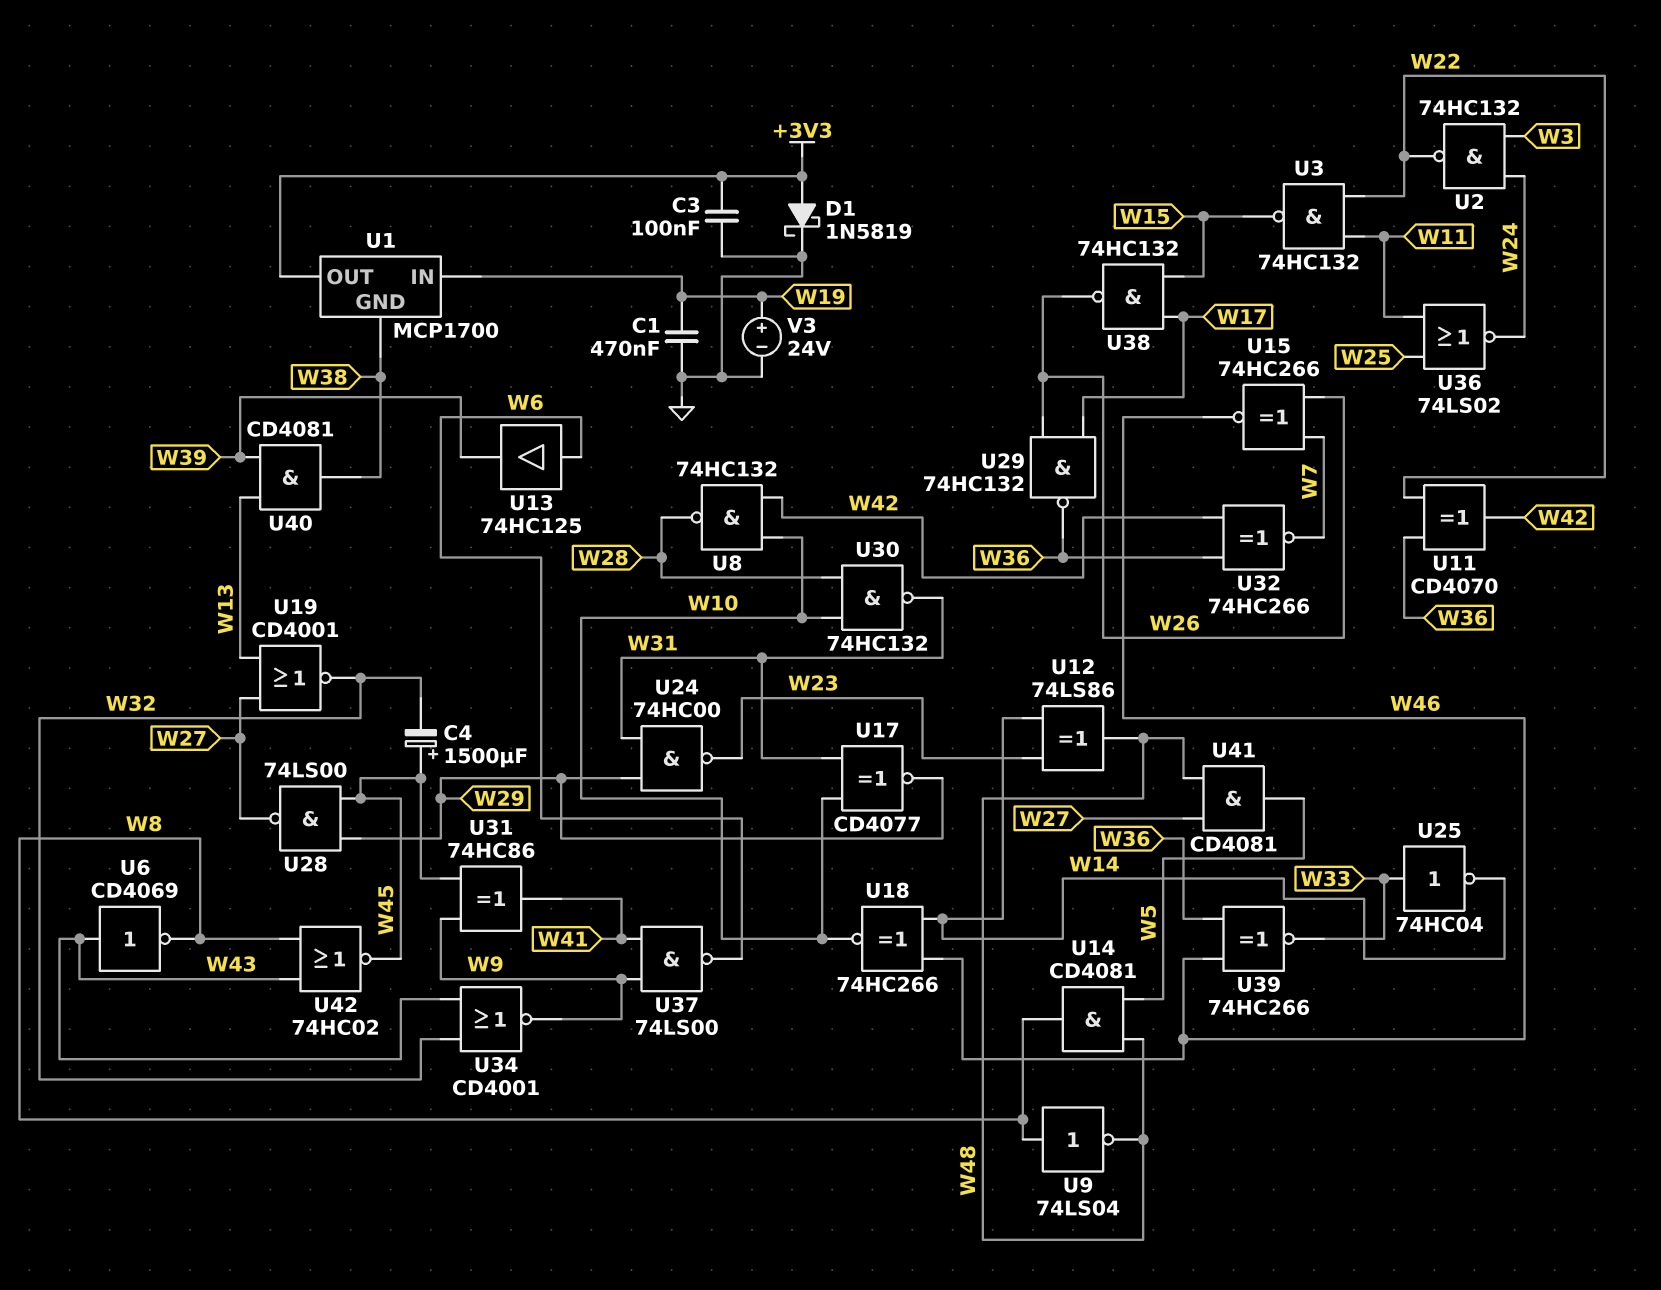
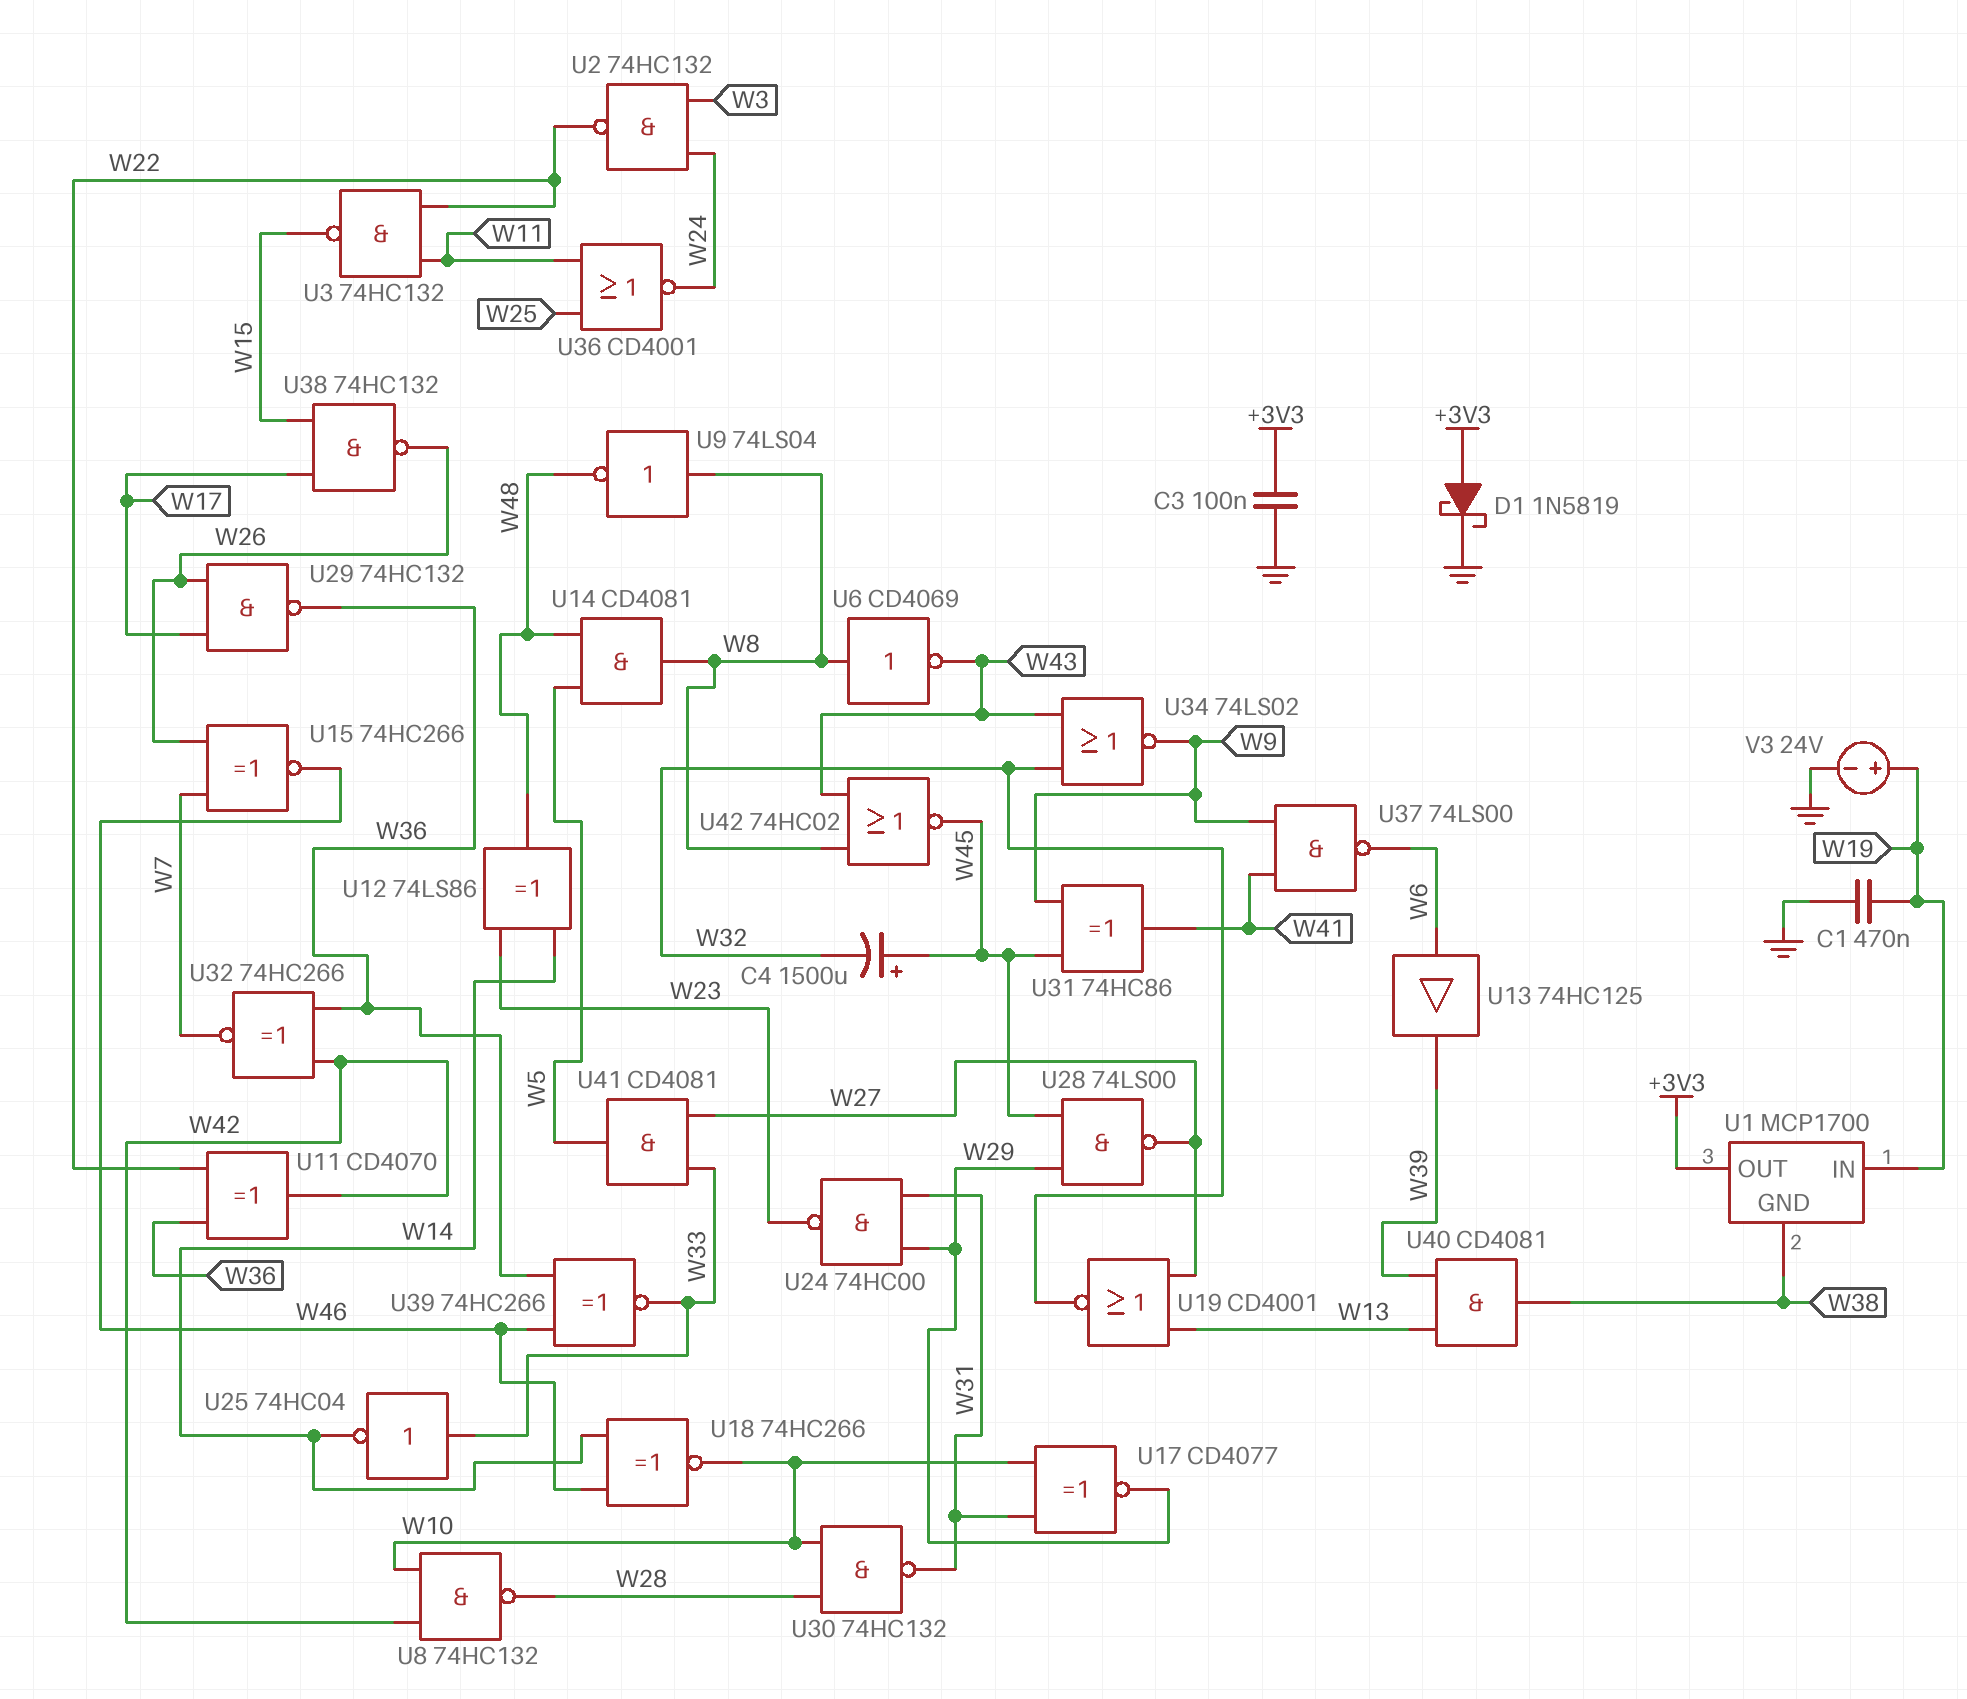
U6: NOT CD4069 (in W43, out W8) -> NOT CD4069 (in W8, out W43)
U34: NOR CD4001 (in W32, in W43, out W9) -> NOR 74LS02 (in W32, in W43, out W9)
U36: NOR 74LS02 (in W11, in W25, out W24) -> NOR CD4001 (in W11, in W25, out W24)
U41: AND CD4081 (in W27, in W48, out W5) -> AND CD4081 (in W27, in W33, out W5)

